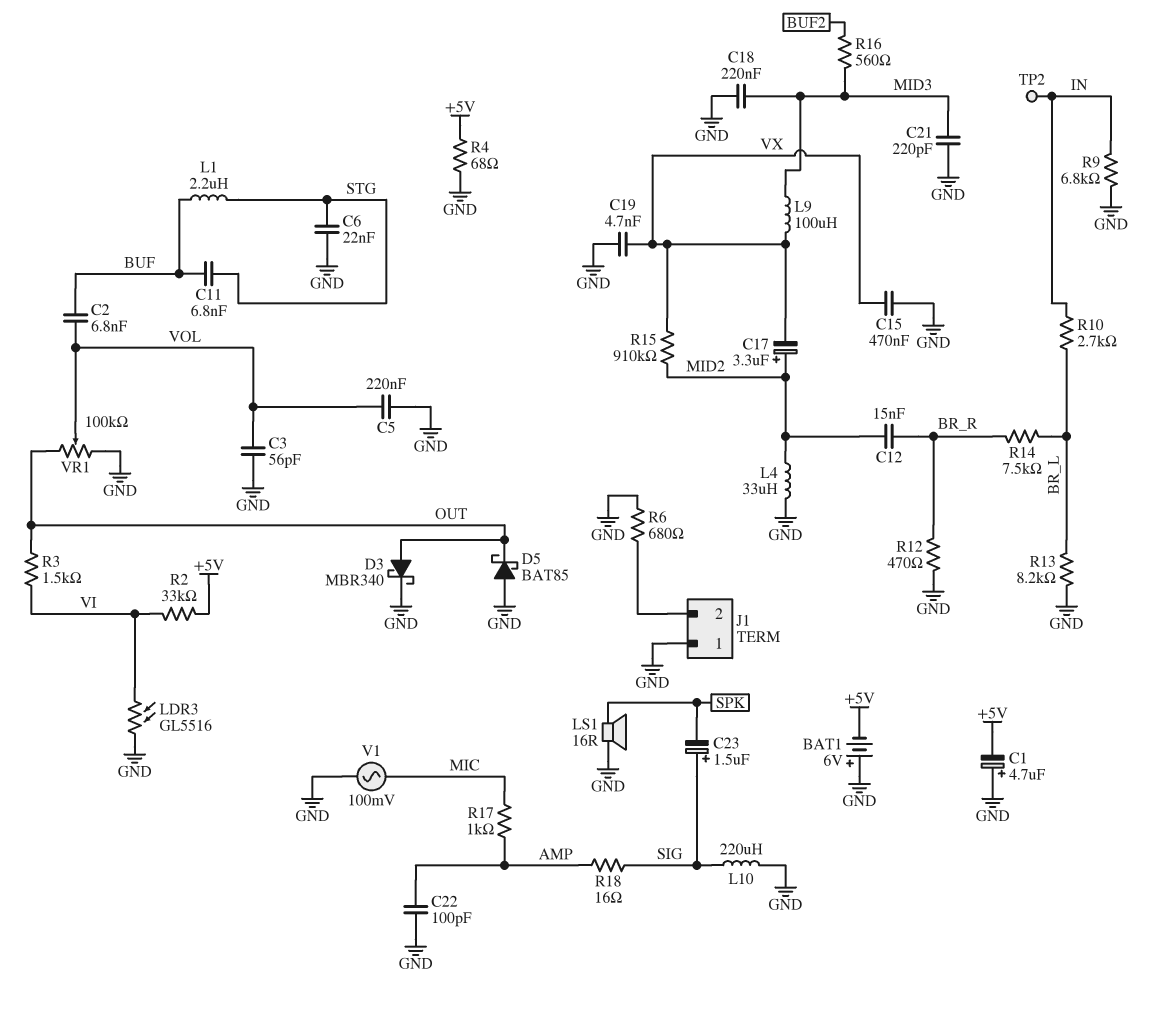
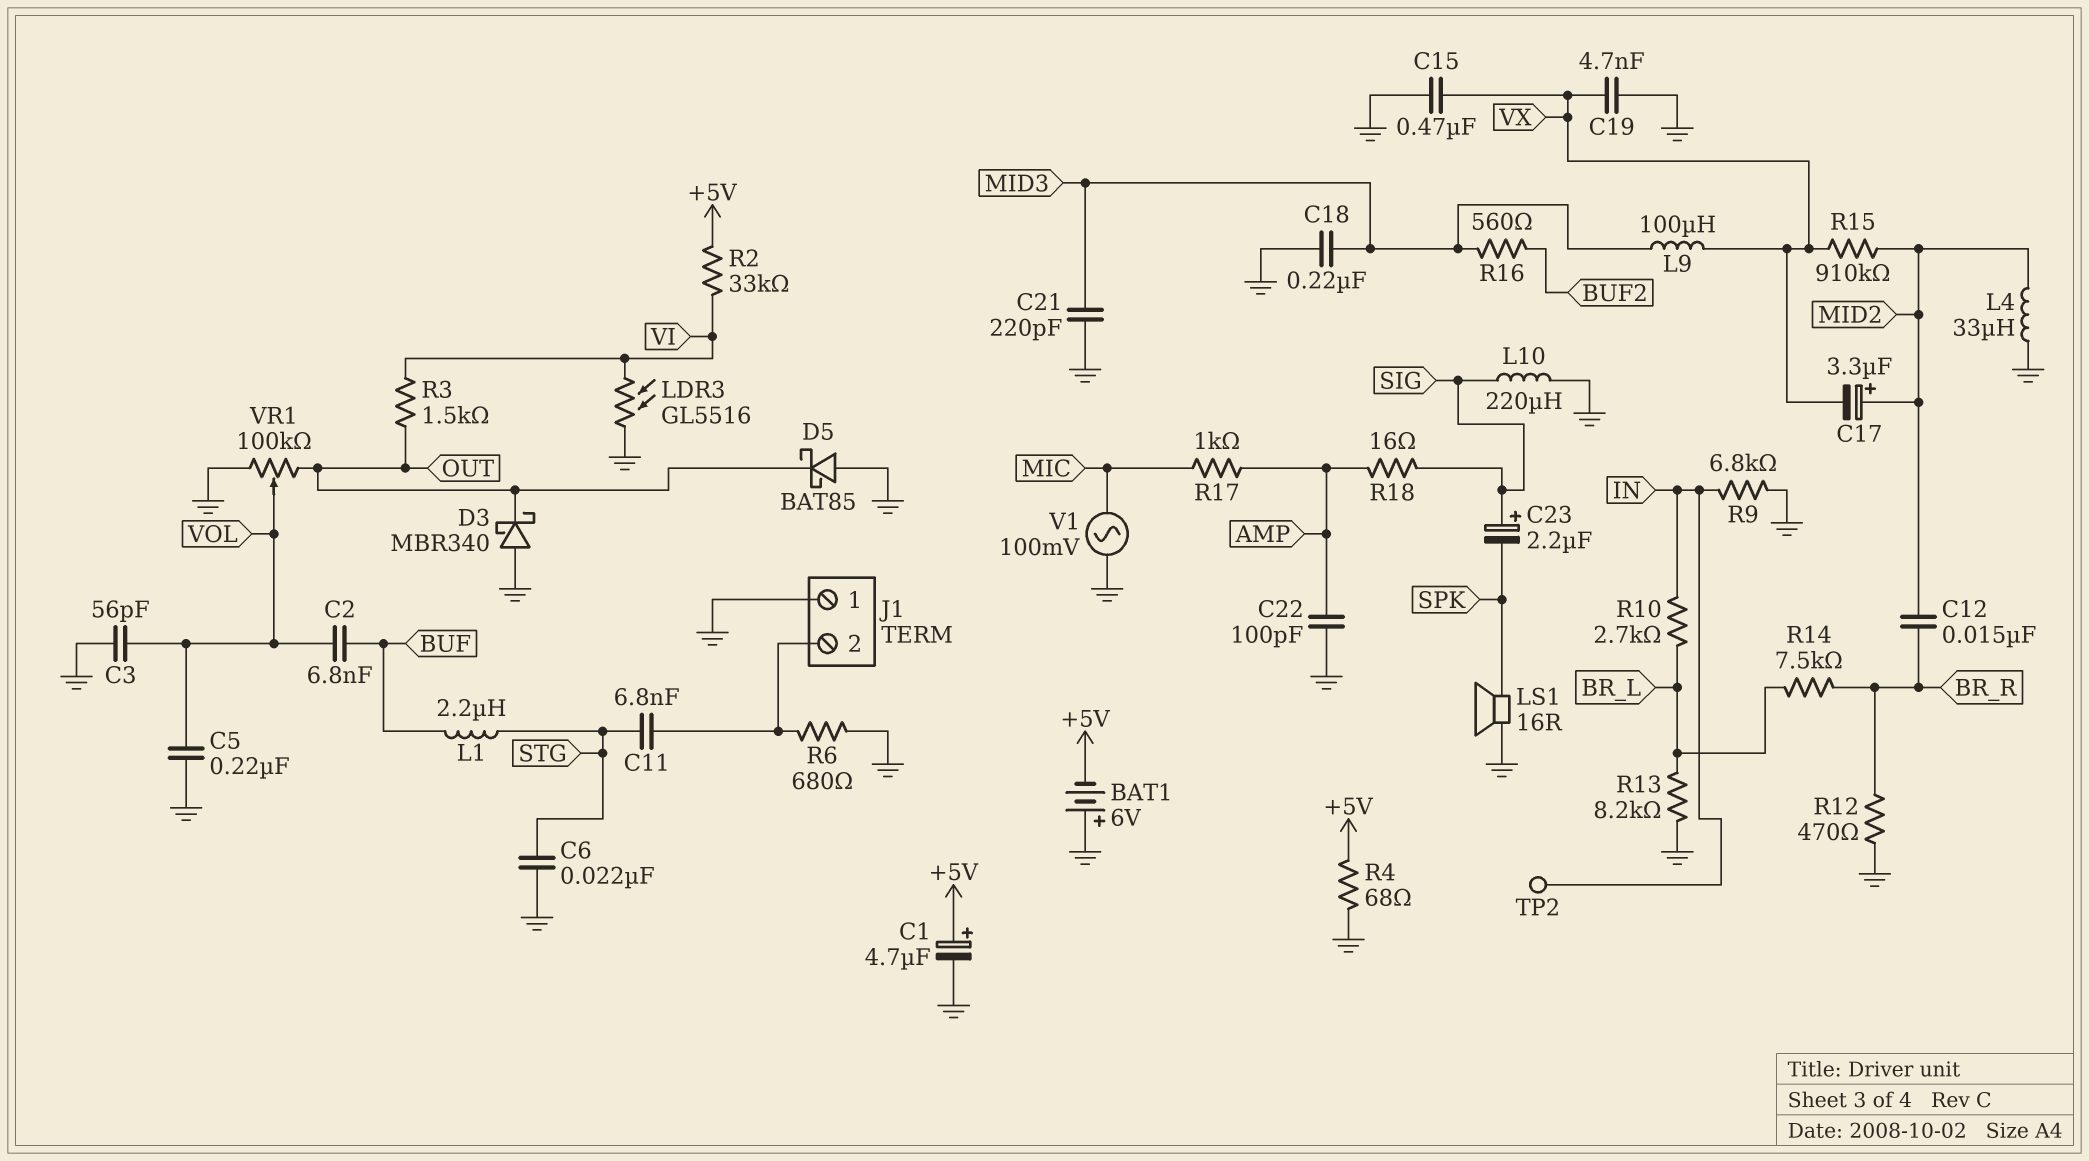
C1: 4.7uF (plus GND, minus +5V) -> 4.7uF (plus +5V, minus GND)
C11: 6.8nF (BUF, STG) -> 6.8nF (J1/2, STG)
C23: 1.5uF (plus SIG, minus SPK) -> 2.2uF (plus SIG, minus SPK)
D3: schottky MBR340 (A OUT, K GND) -> schottky MBR340 (A GND, K OUT)

